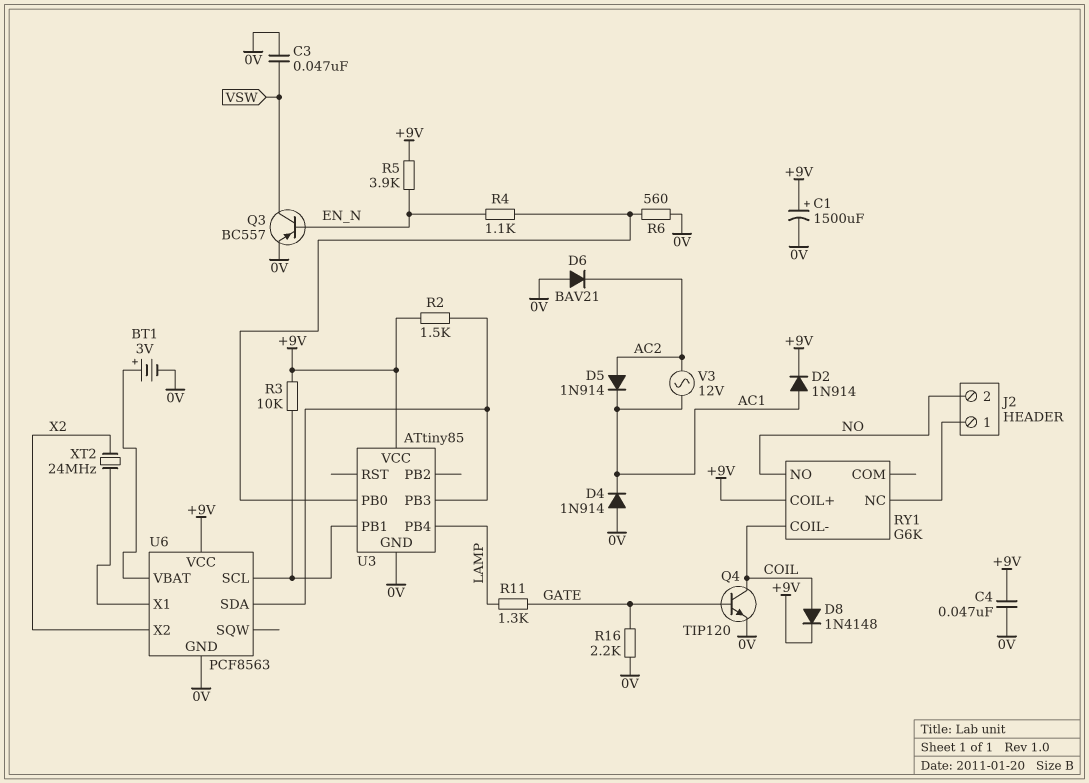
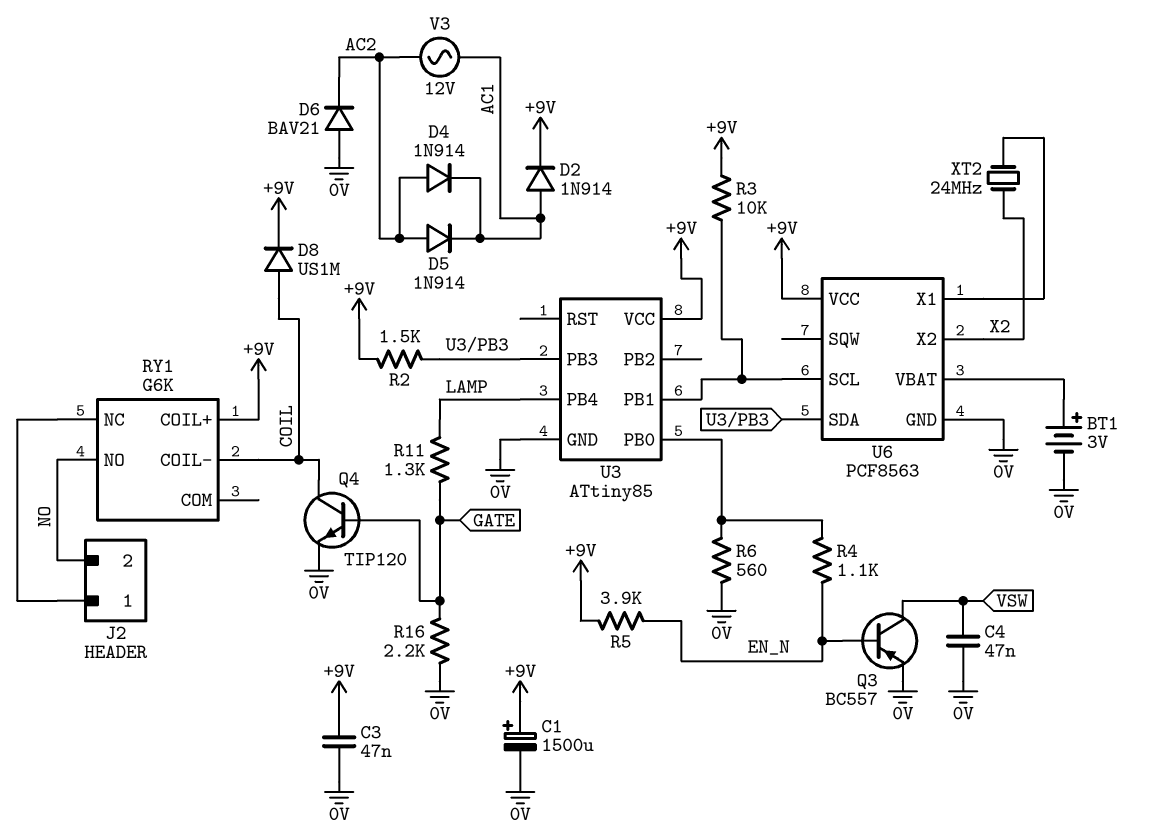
C3: 47nF (0V, VSW) -> 47nF (+9V, 0V)
C4: 47nF (+9V, 0V) -> 47nF (0V, VSW)
D4: diode 1N914 (A 0V, K AC1) -> diode 1N914 (A AC2, K AC1)
D8: diode 1N4148 (A COIL, K +9V) -> diode US1M (A COIL, K +9V)

